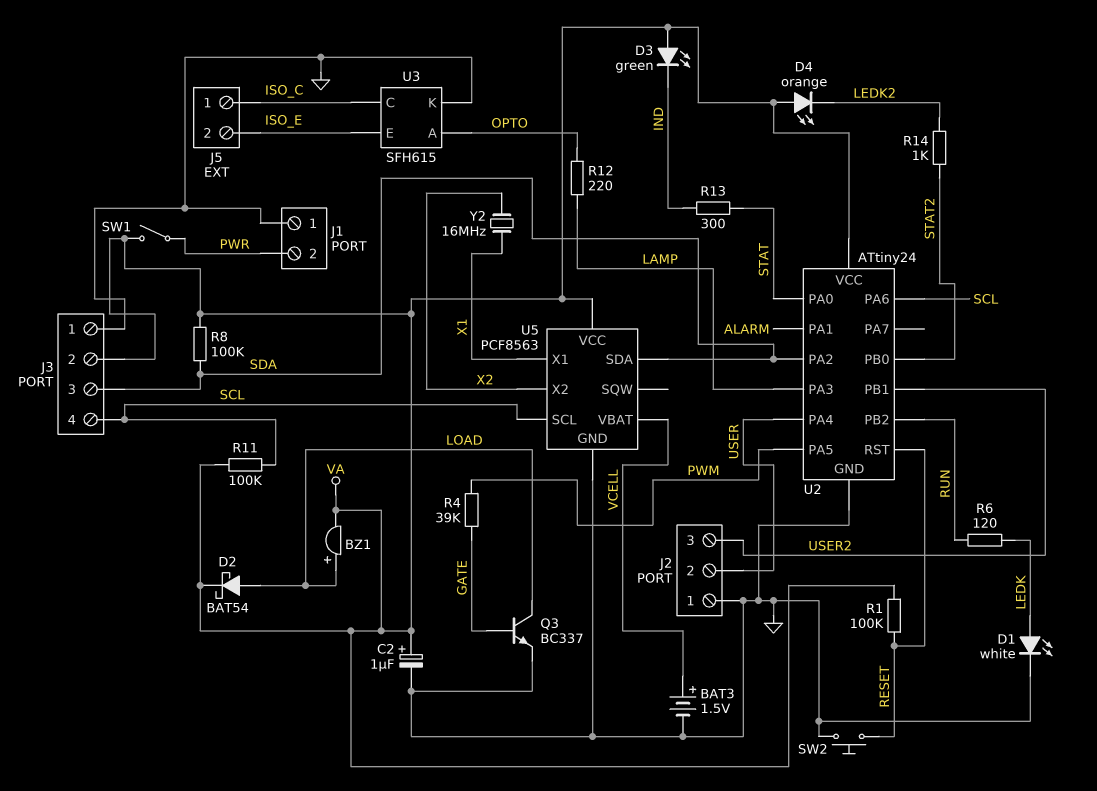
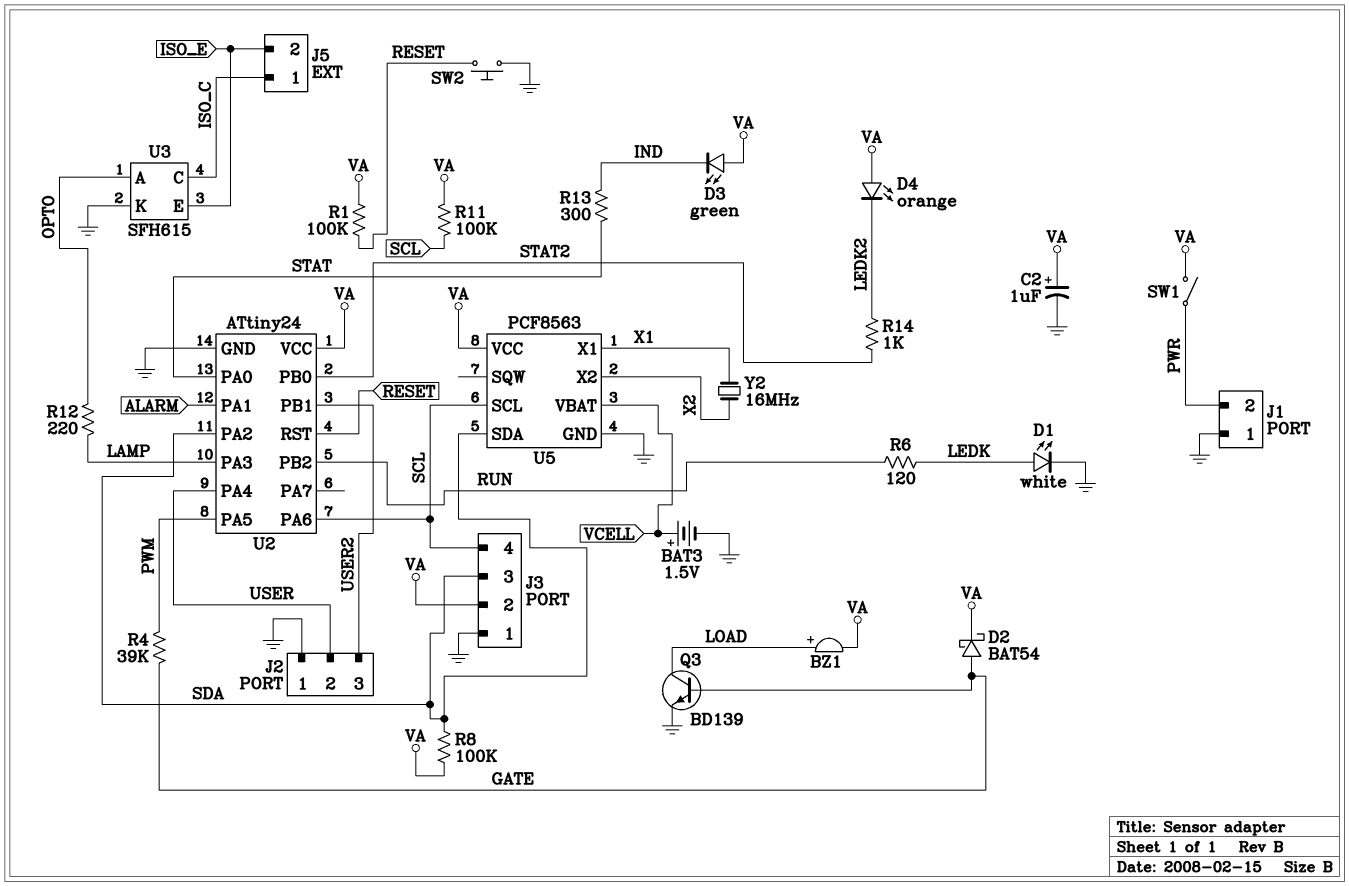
D2: schottky BAT54 (A LOAD, K VA) -> schottky BAT54 (A GATE, K VA)
Q3: NPN BC337 (B GATE, C LOAD, E GND) -> NPN BD139 (B GATE, C LOAD, E GND)

